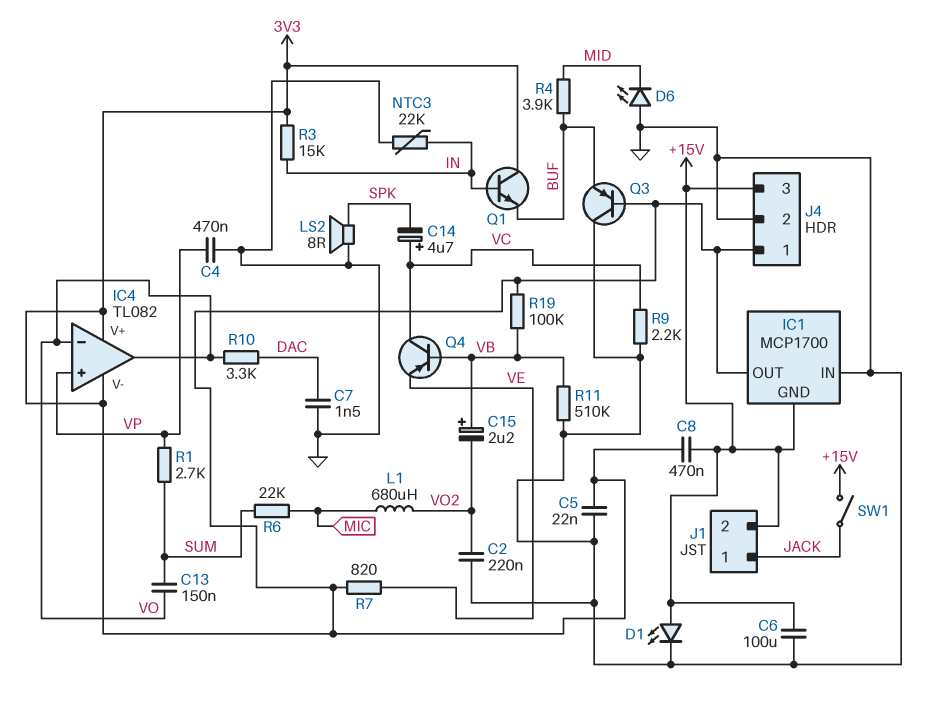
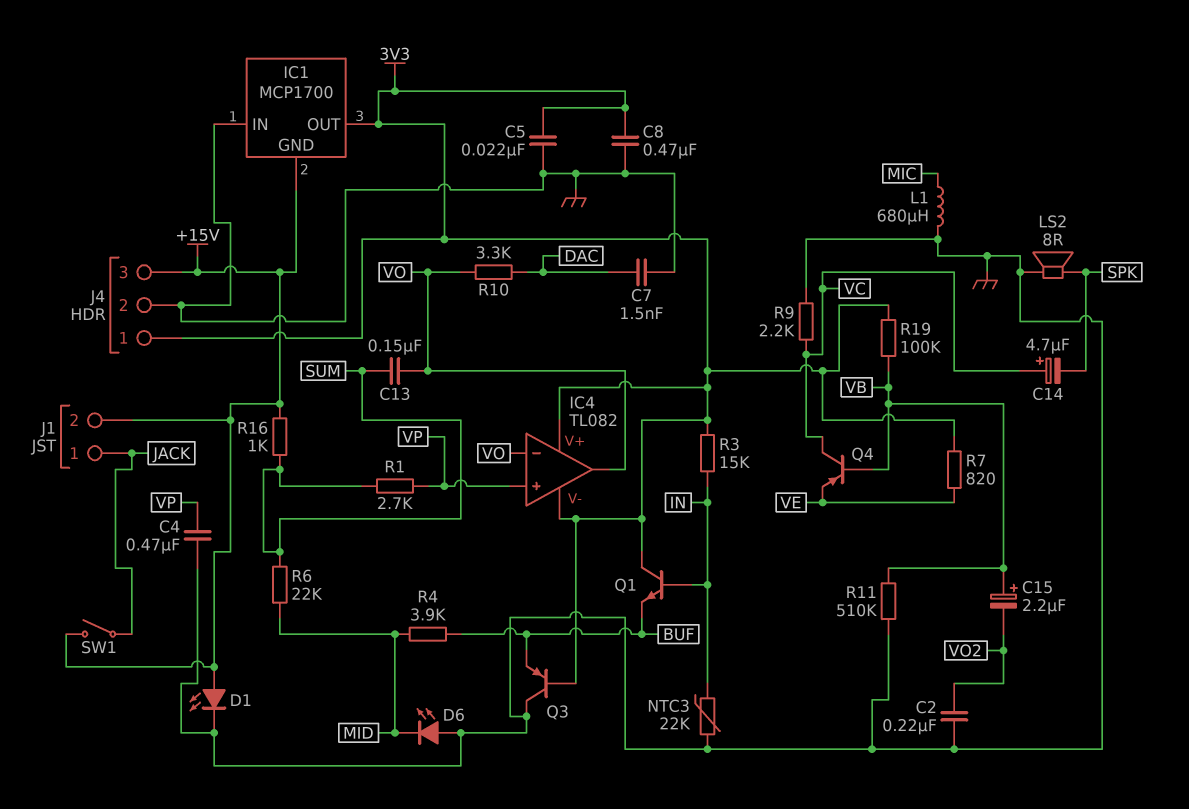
C6: 100uF (+15V, GND) -> none
C8: 470nF (+15V, 3V3) -> 470nF (3V3, GND)
L1: 680uH (MIC, VO2) -> 680uH (GND, MIC)
R6: 22k (MIC, SUM) -> 22k (MID, SUM)
R16: none -> 1k (+15V, SUM)

